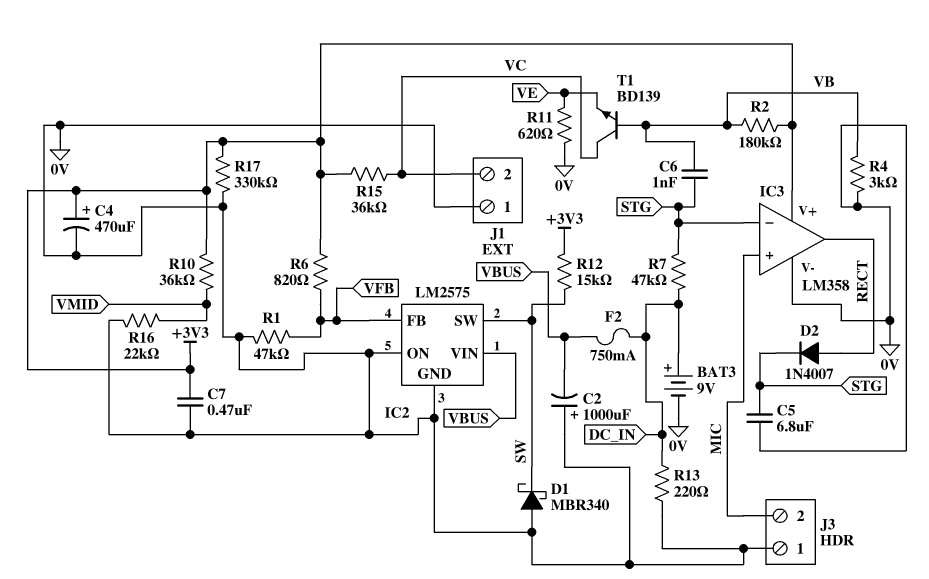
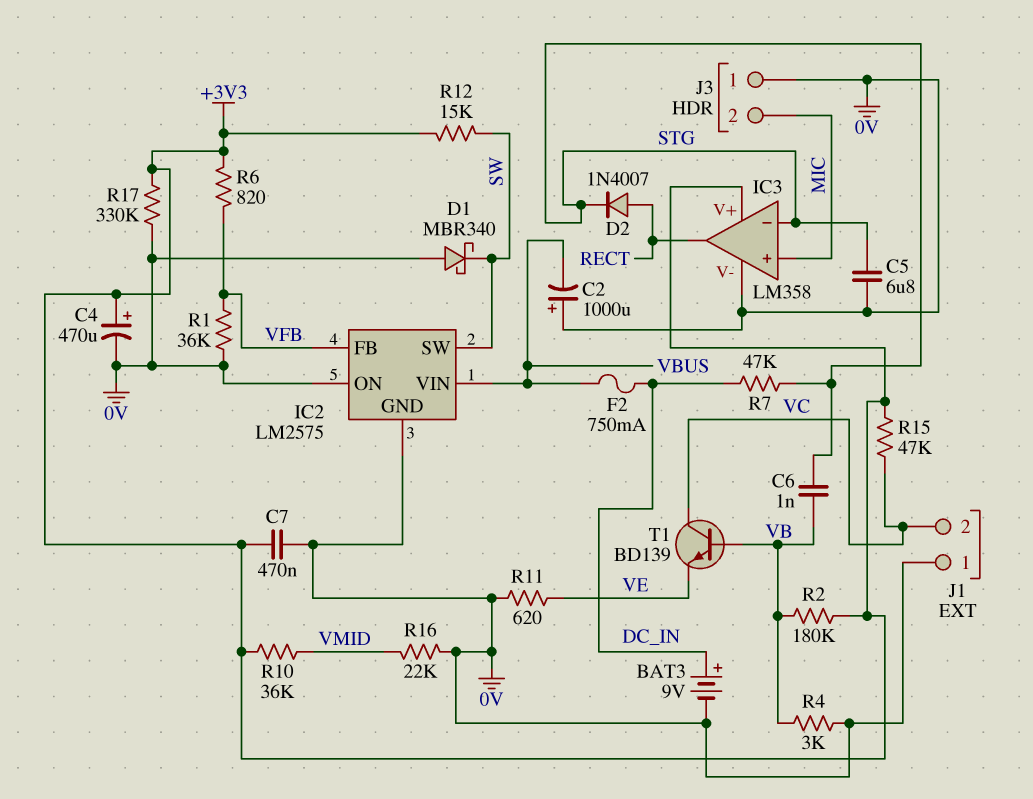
R1: 47k (0V, VFB) -> 36k (0V, VFB)
R13: 220 (0V, DC_IN) -> none
R15: 36k (+3V3, VC) -> 47k (+3V3, VC)

